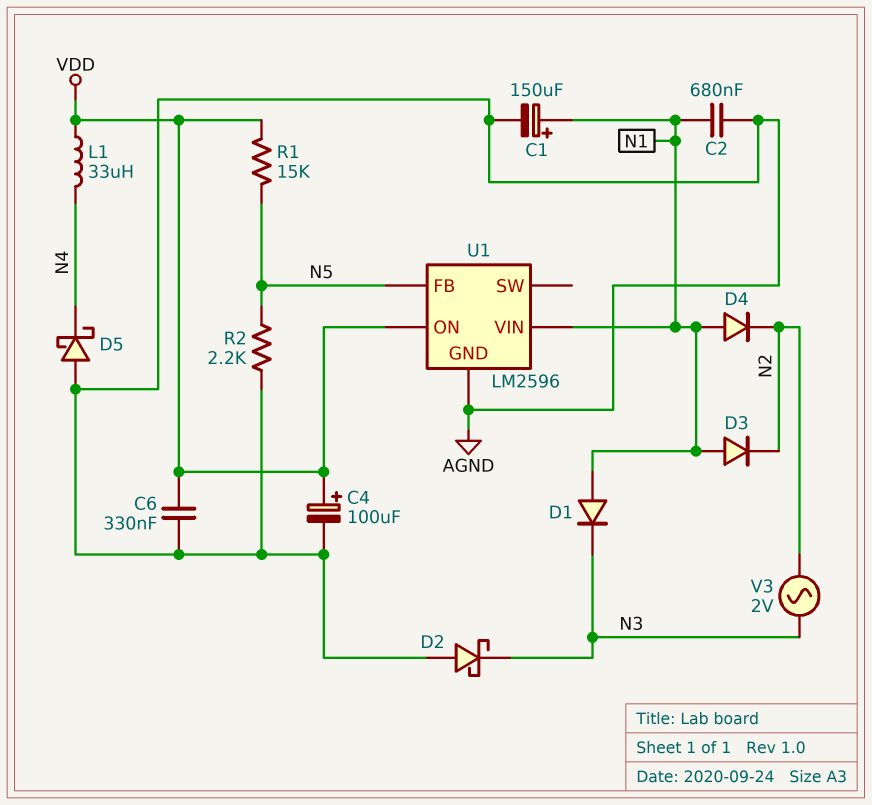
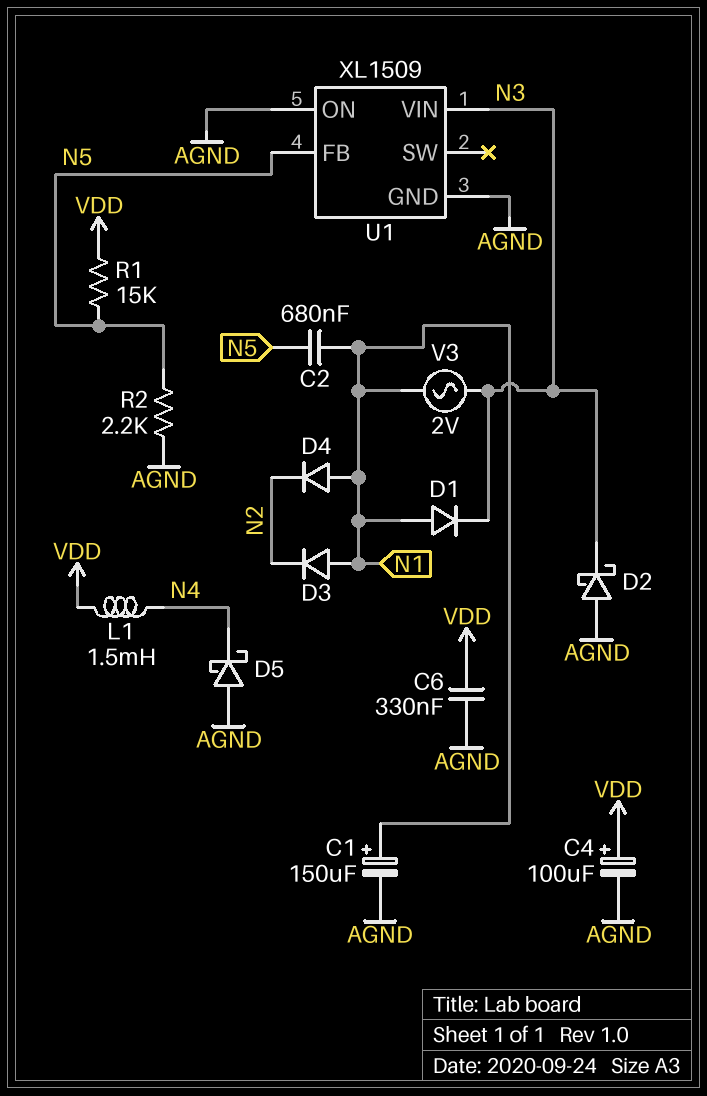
C2: 680nF (AGND, N1) -> 680nF (N1, N5)
L1: 33uH (N4, VDD) -> 1.5mH (N4, VDD)
U1: LM2596 -> XL1509
U1 pin ON: VDD -> AGND
U1 pin VIN: N1 -> N3
V3: AC 2V (N2, N3) -> AC 2V (N1, N3)

